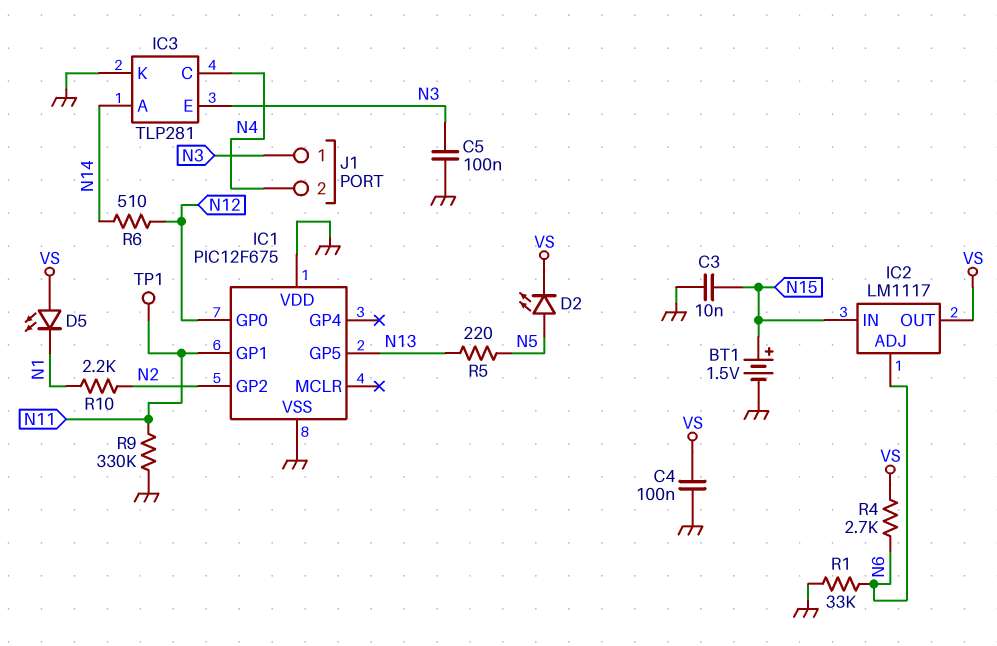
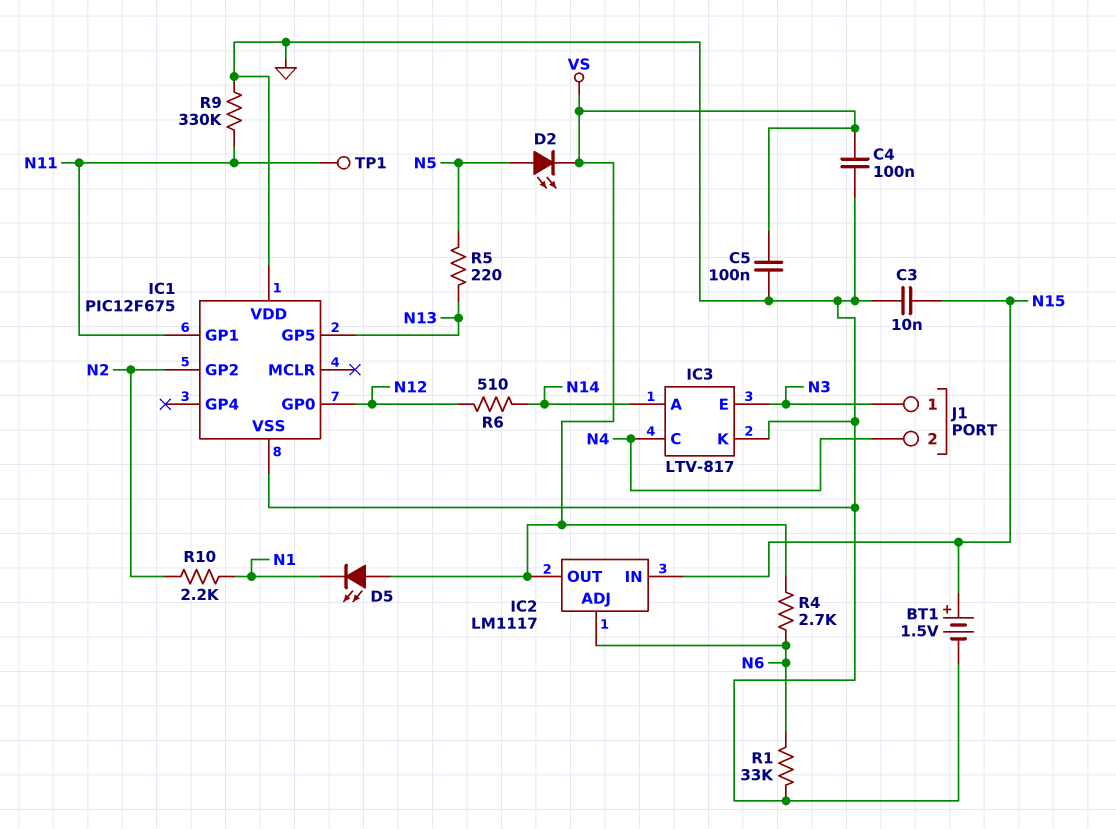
C5: 100nF (GND, N3) -> 100nF (GND, VS)
IC3: TLP281 -> LTV-817

